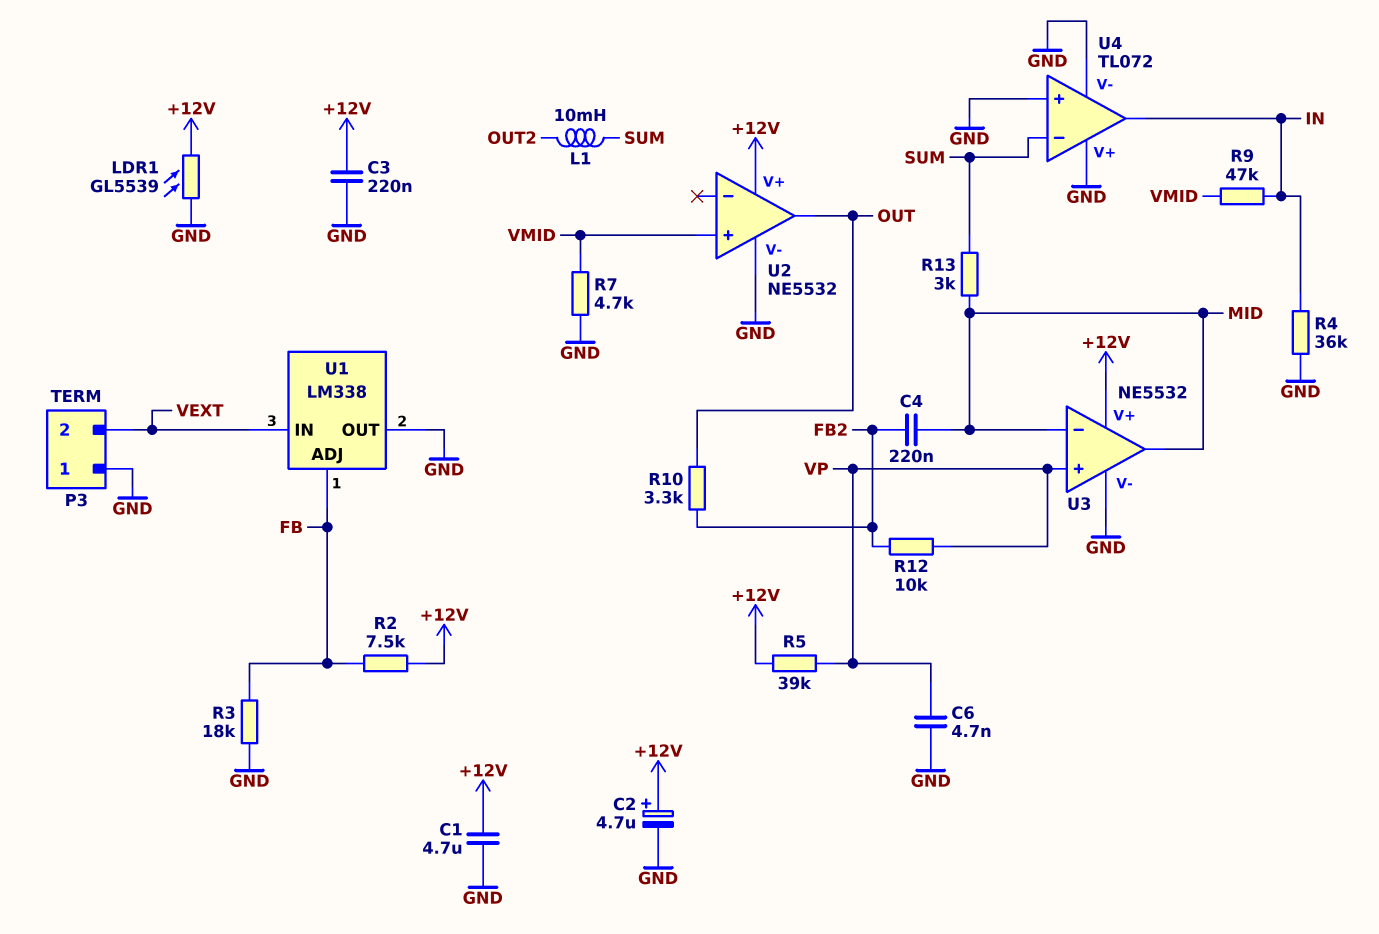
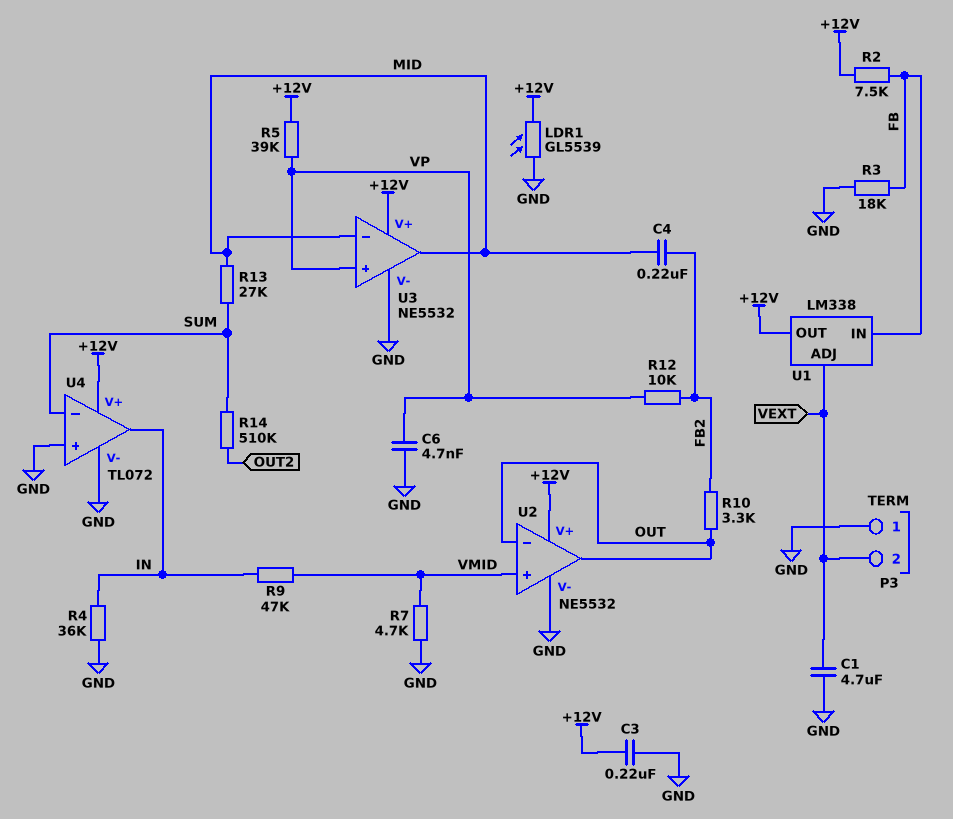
C1: 4.7uF (+12V, GND) -> 4.7uF (GND, VEXT)
C2: 4.7uF (plus +12V, minus GND) -> none
L1: 10mH (OUT2, SUM) -> none
R13: 3k (MID, SUM) -> 27k (MID, SUM)
R14: none -> 510k (OUT2, SUM)
U1 pin ADJ: FB -> VEXT
U1 pin IN: VEXT -> FB
U1 pin OUT: GND -> +12V
U2 pin in-: none -> OUT
U4 pin V+: GND -> +12V

